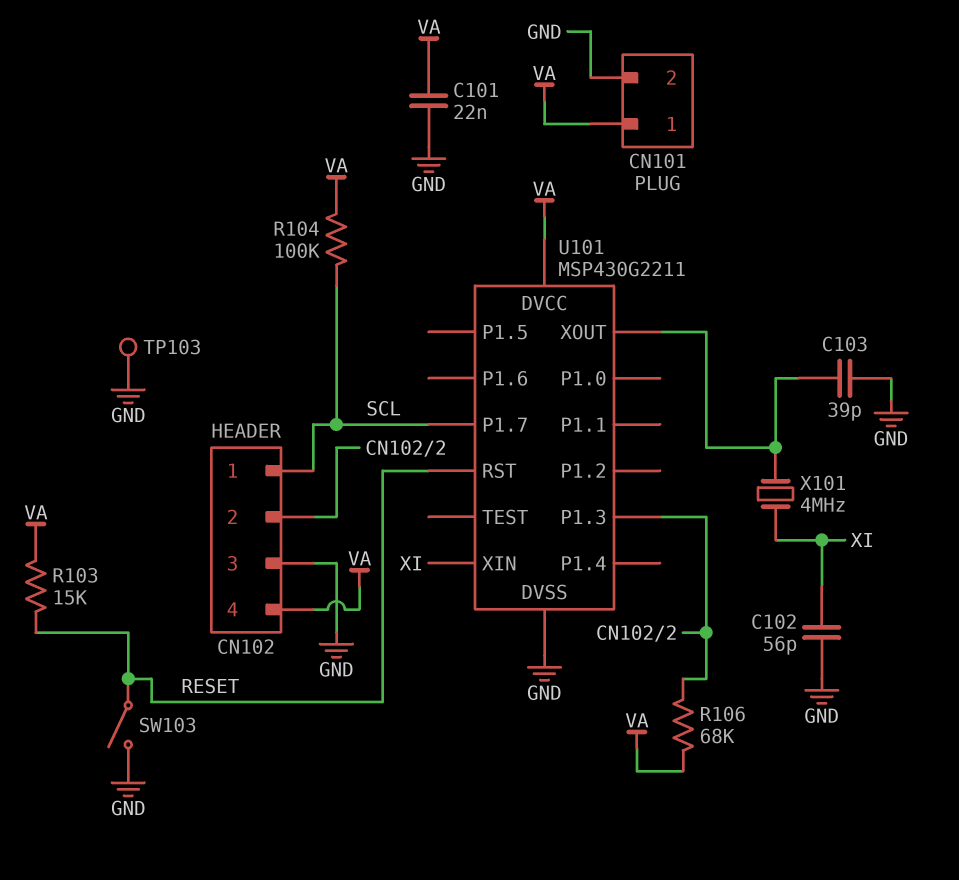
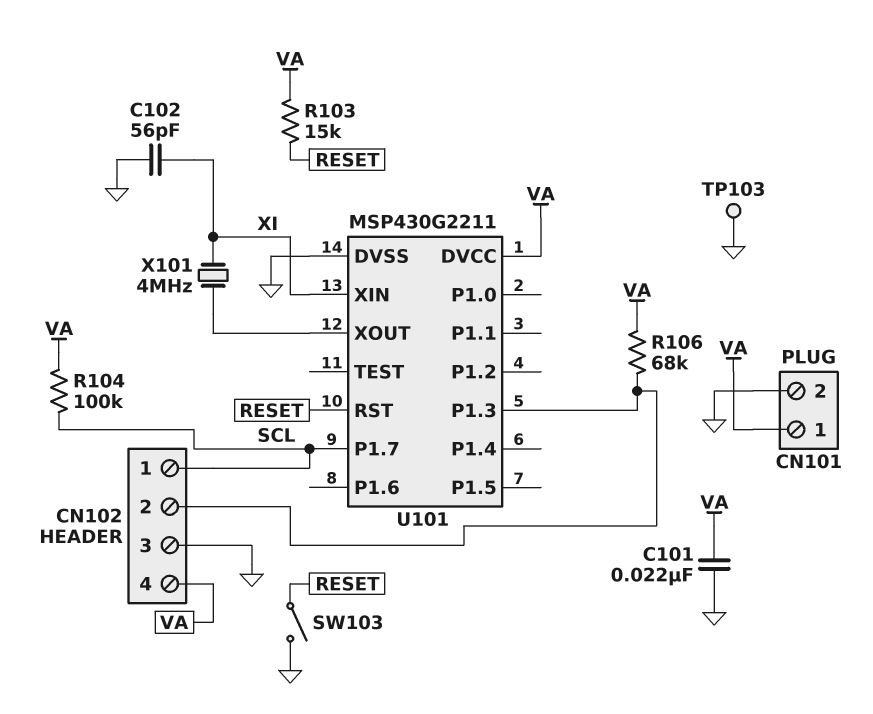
C103: 39pF (GND, U101/XOUT) -> none

